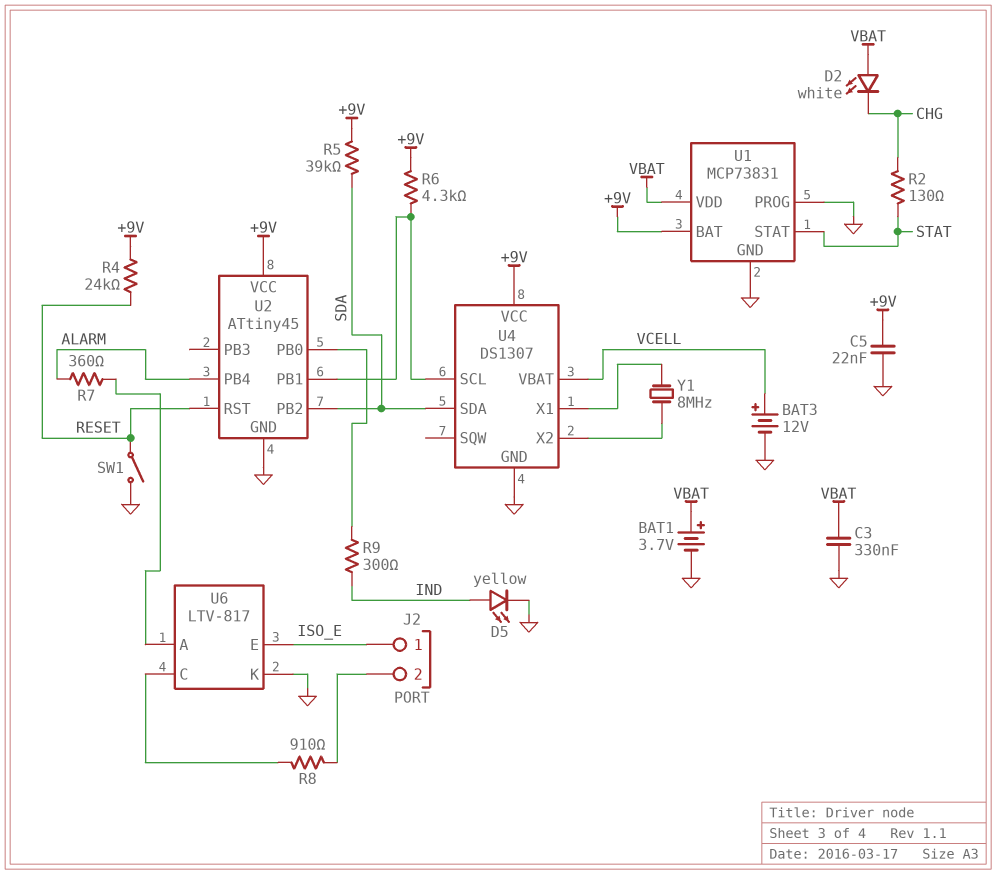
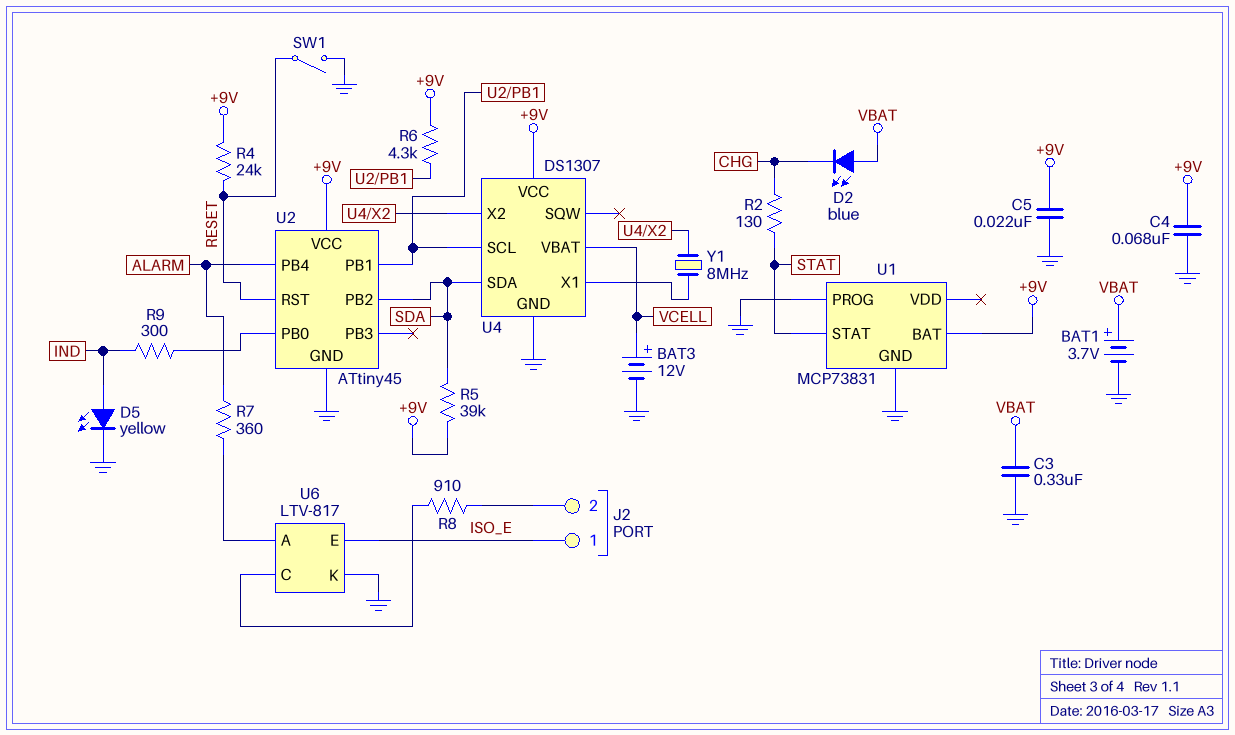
C4: none -> 68nF (+9V, GND)
D2: LED white (A VBAT, K CHG) -> LED blue (A VBAT, K CHG)
U1 pin VDD: VBAT -> none

